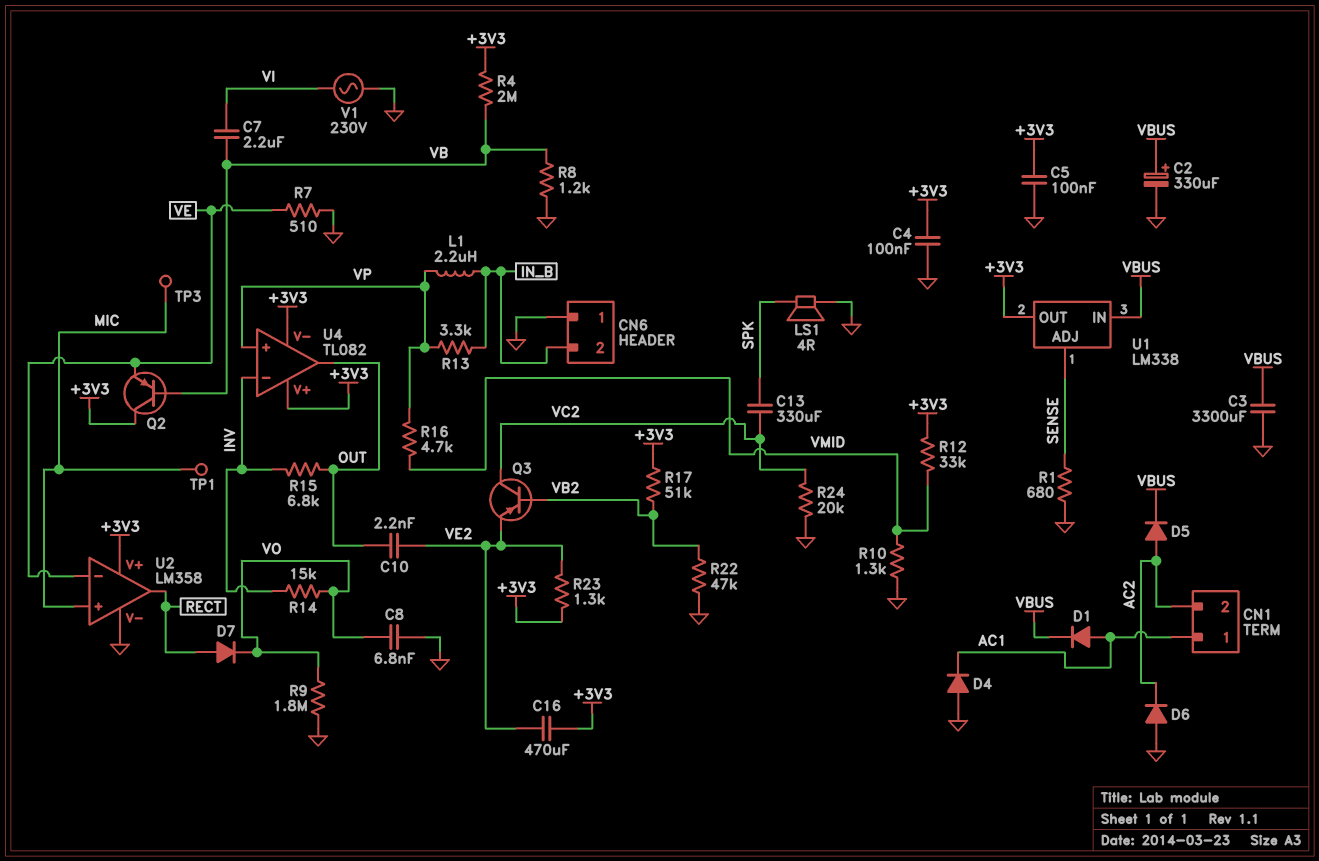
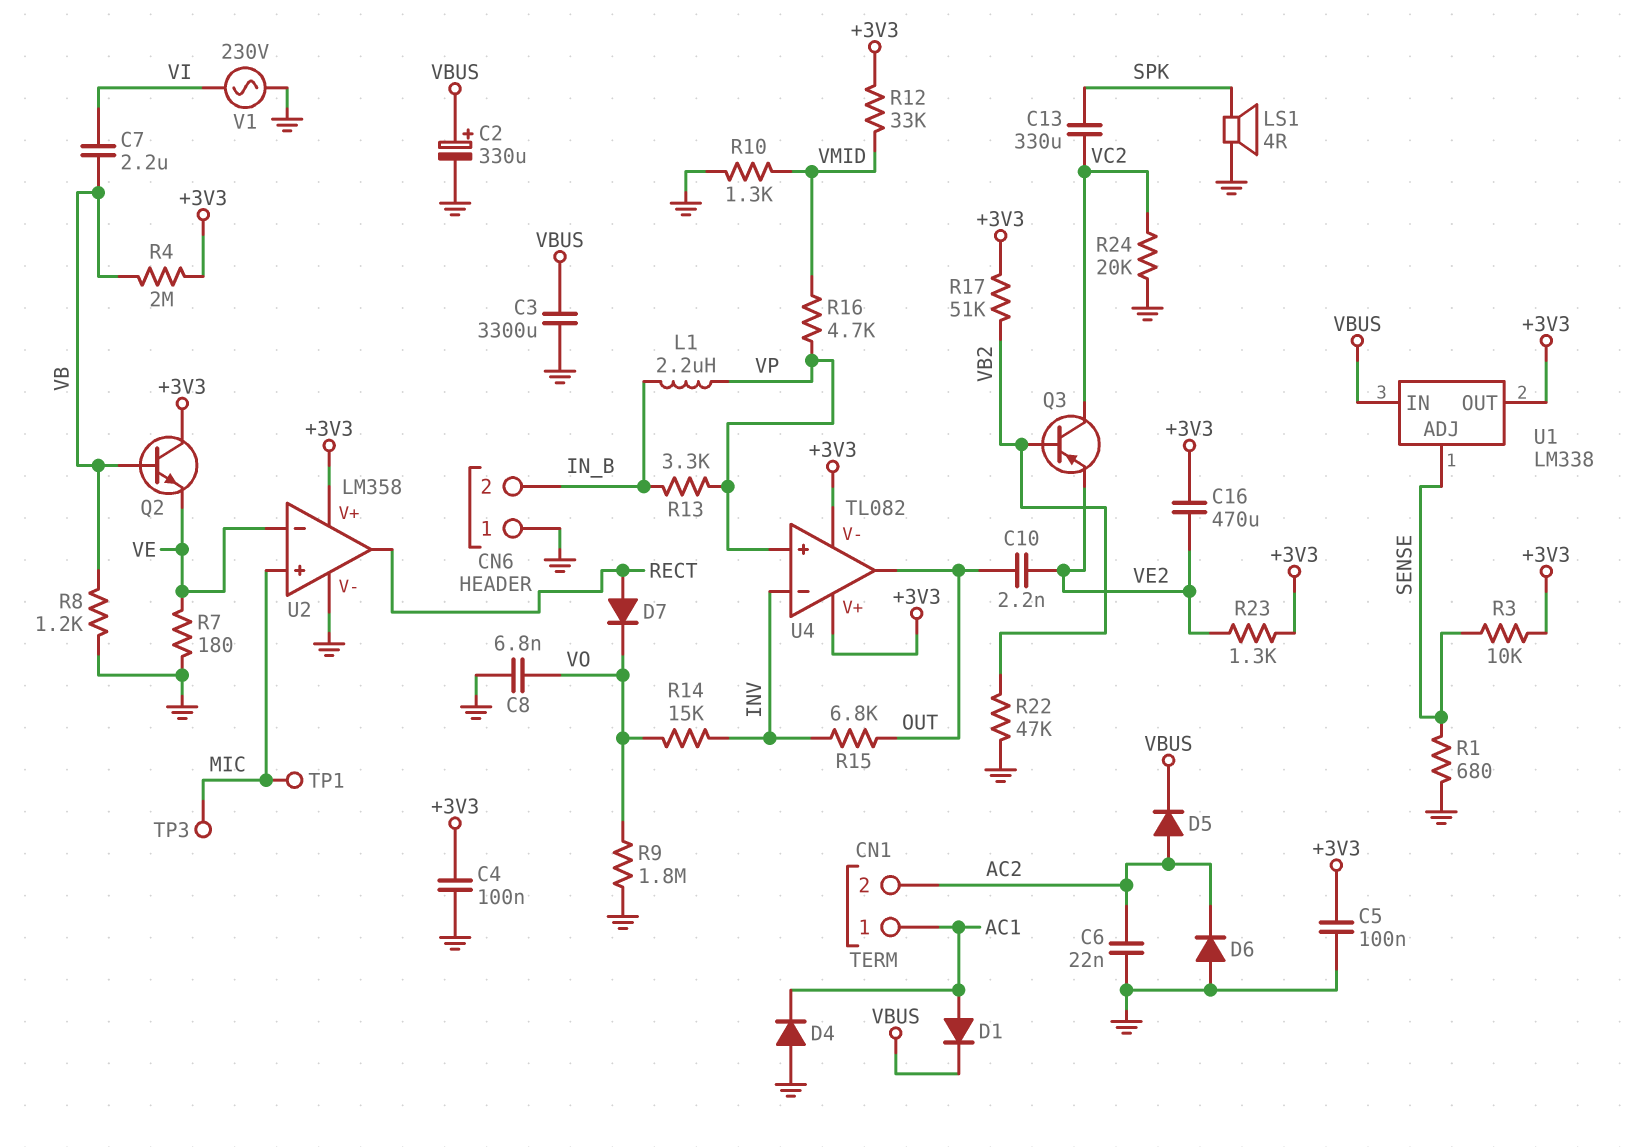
C6: none -> 22nF (AC2, GND)
Q2: PNP (B VB, C +3V3, E VE) -> NPN (B VB, C +3V3, E VE)
R3: none -> 10k (+3V3, SENSE)
R7: 510 (GND, VE) -> 180 (GND, VE)

